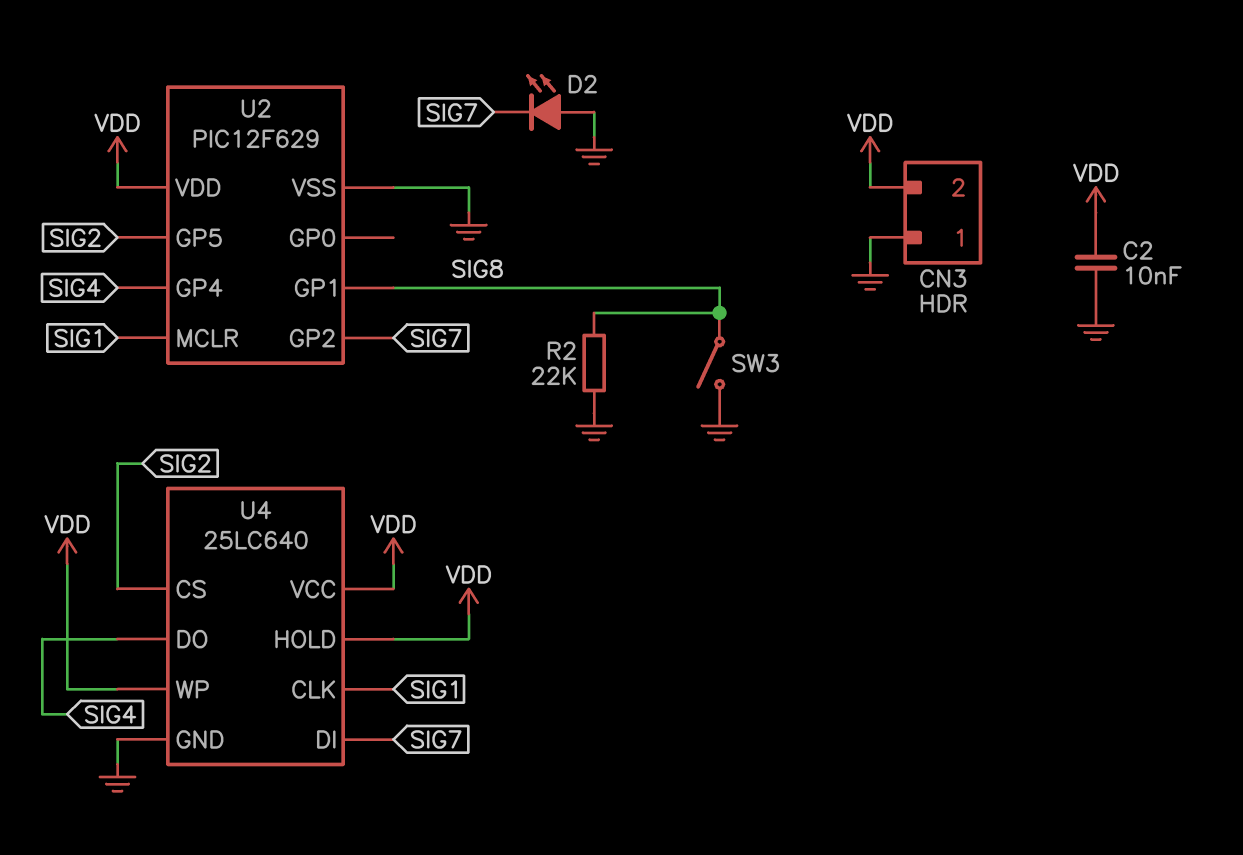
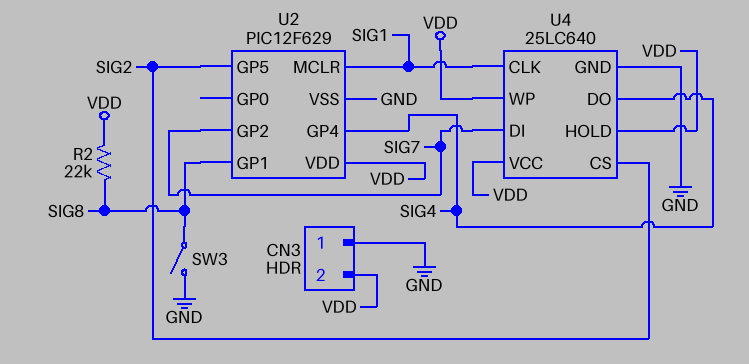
C2: 10nF (GND, VDD) -> none
D2: LED (A GND, K SIG7) -> none
R2: 22k (GND, SIG8) -> 22k (SIG8, VDD)

